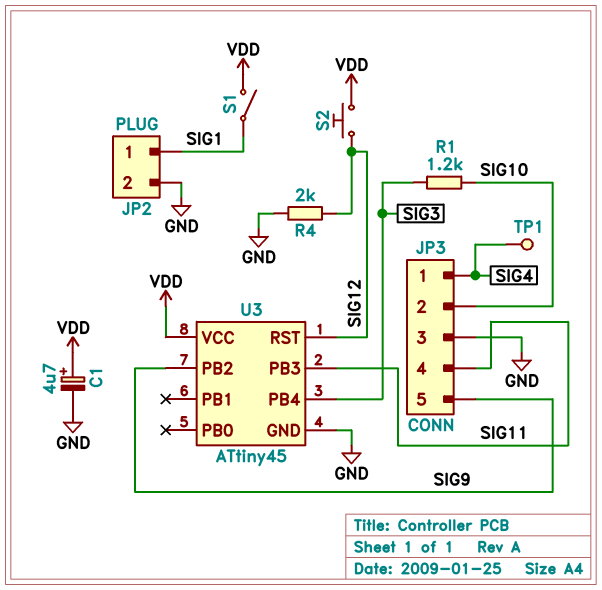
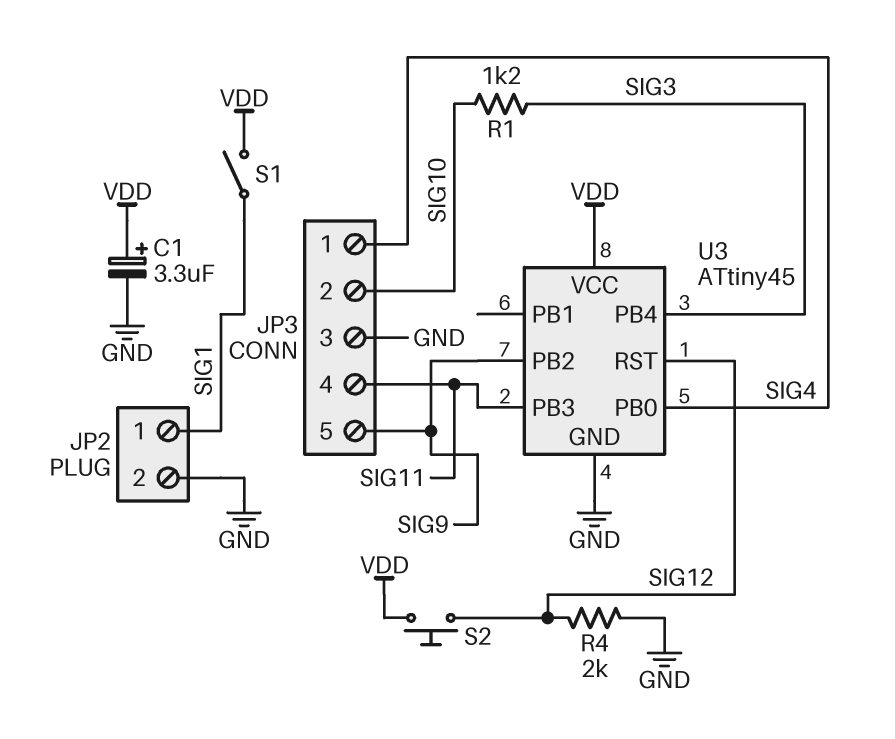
C1: 4.7uF (plus VDD, minus GND) -> 3.3uF (plus VDD, minus GND)
TP1: test point (SIG4) -> none
U3 pin PB0: none -> SIG4

